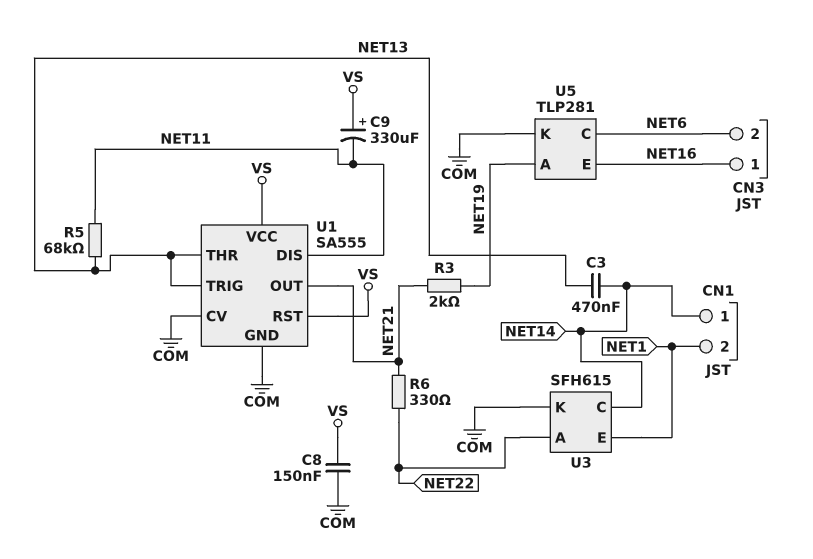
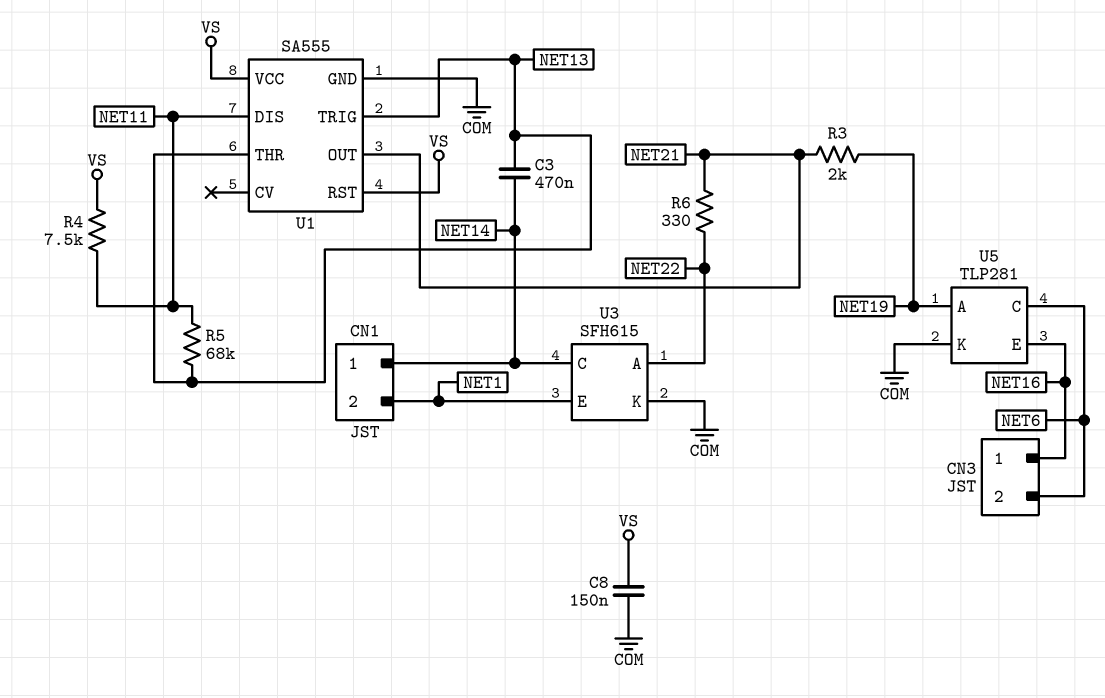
C9: 330uF (plus VS, minus NET11) -> none
R4: none -> 7.5k (NET11, VS)
U1 pin CV: COM -> none

